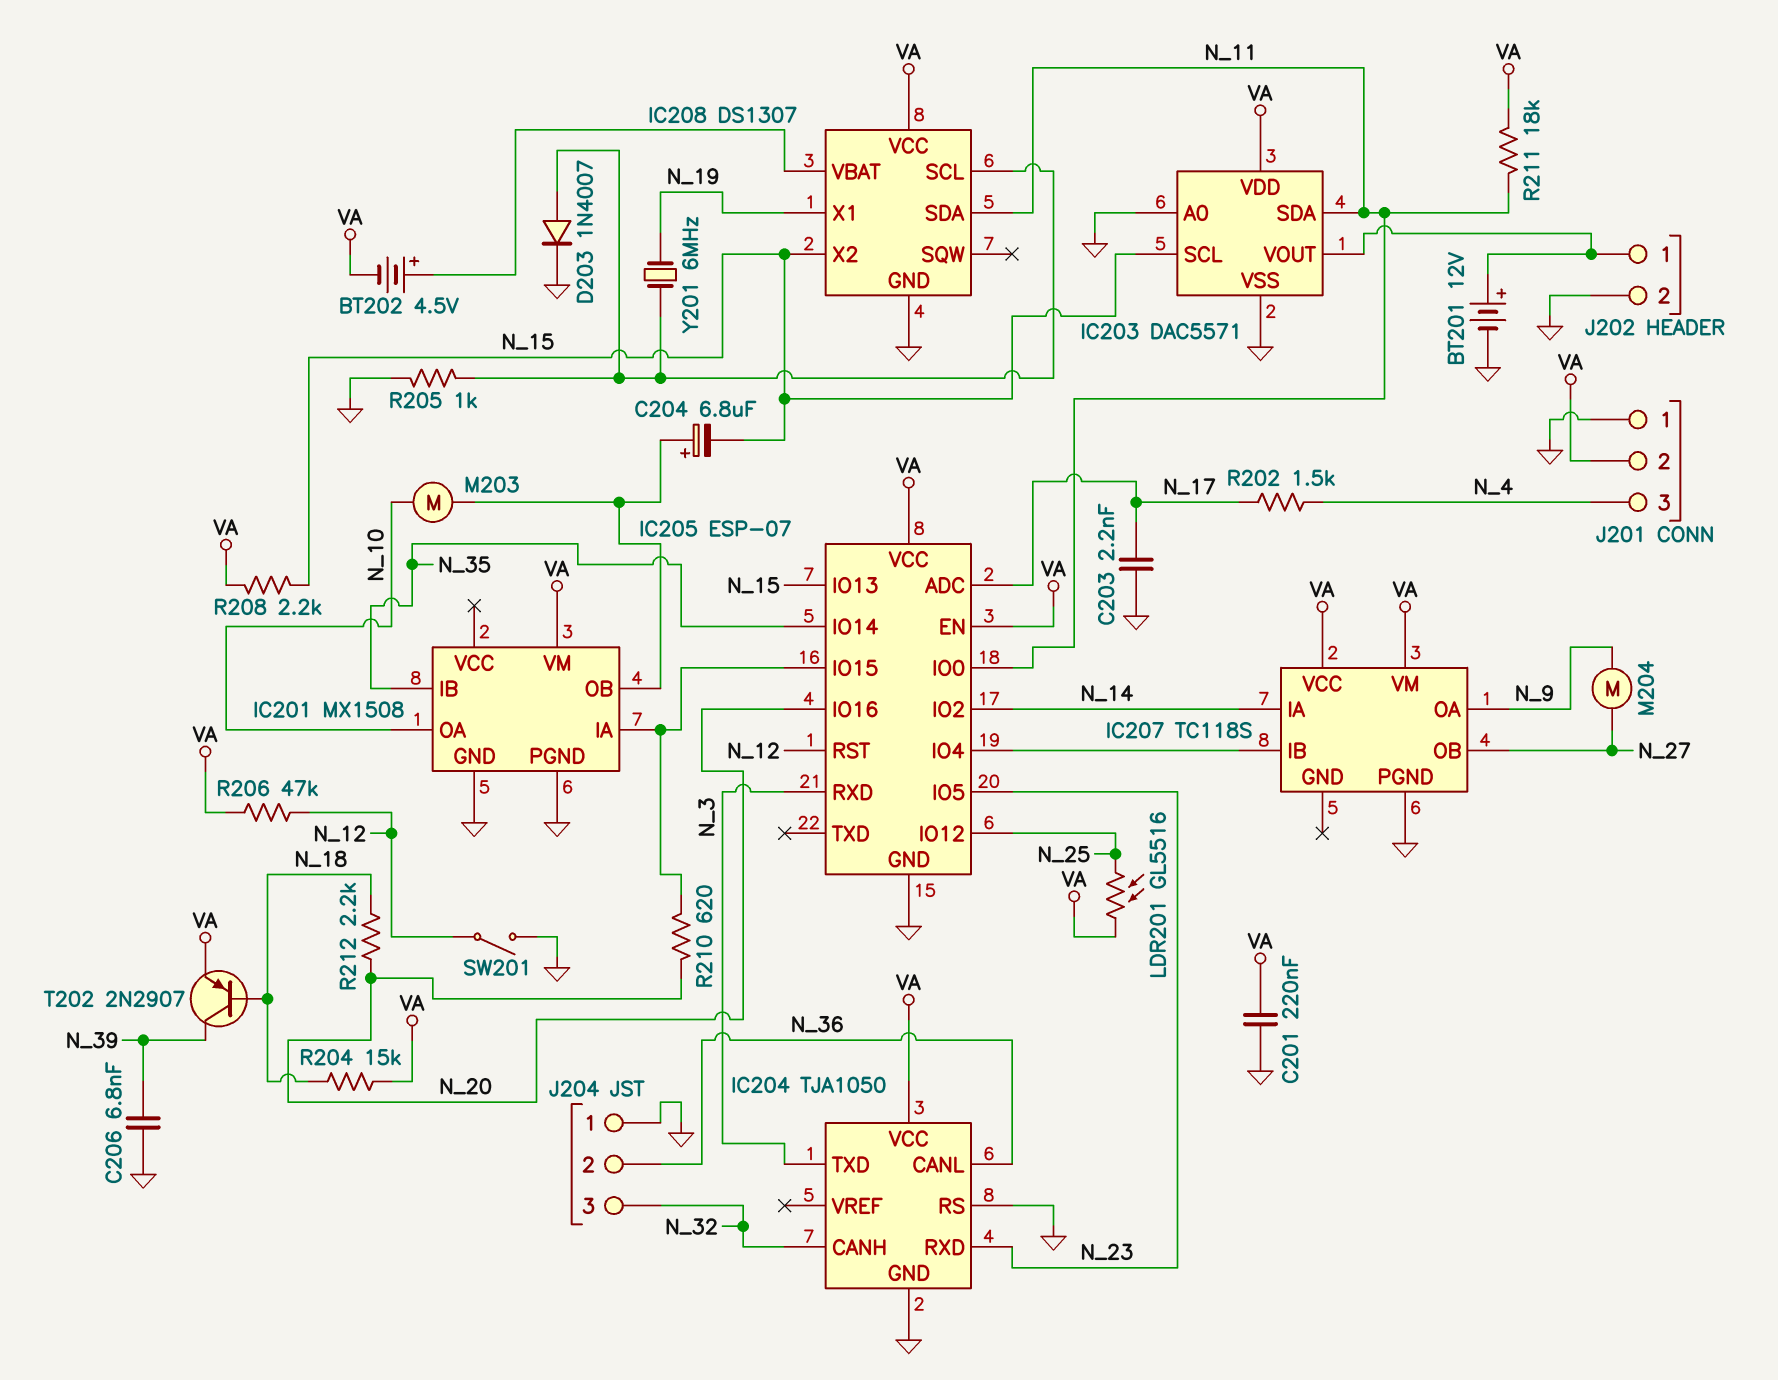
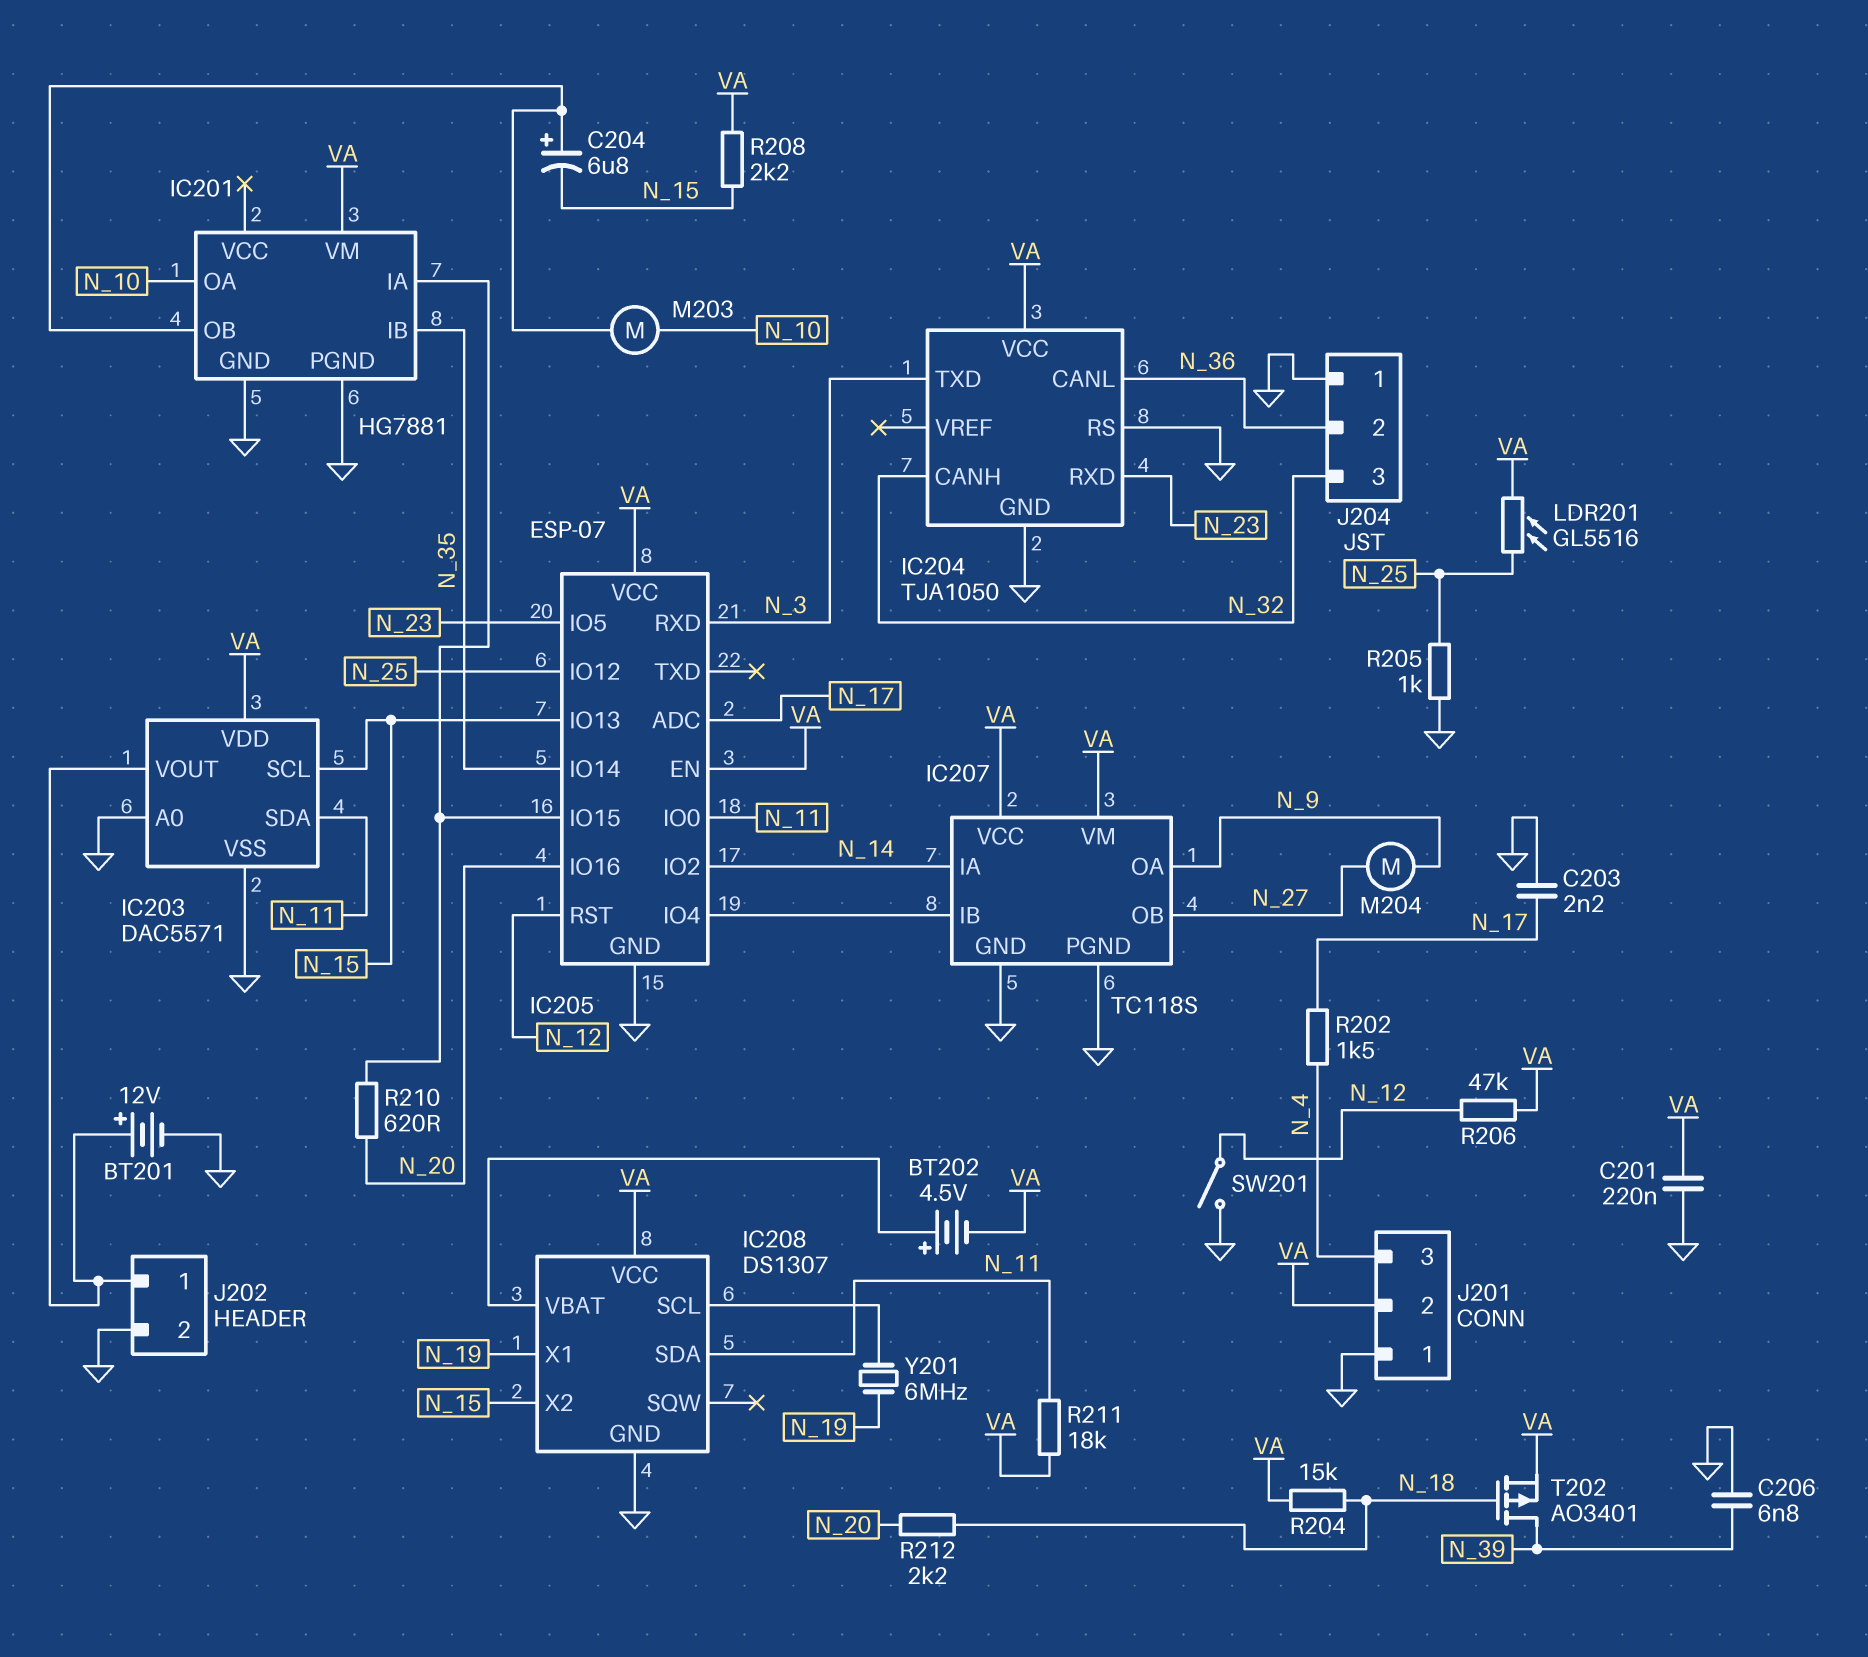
D203: diode 1N4007 (A IC208/SCL, K GND) -> none
IC201: MX1508 -> HG7881
IC207 pin GND: none -> GND
R205: 1k (GND, IC208/SCL) -> 1k (GND, N_25)
T202: PNP 2N2907 (B N_18, C N_39, E VA) -> PMOS AO3401 (G N_18, D N_39, S VA)

